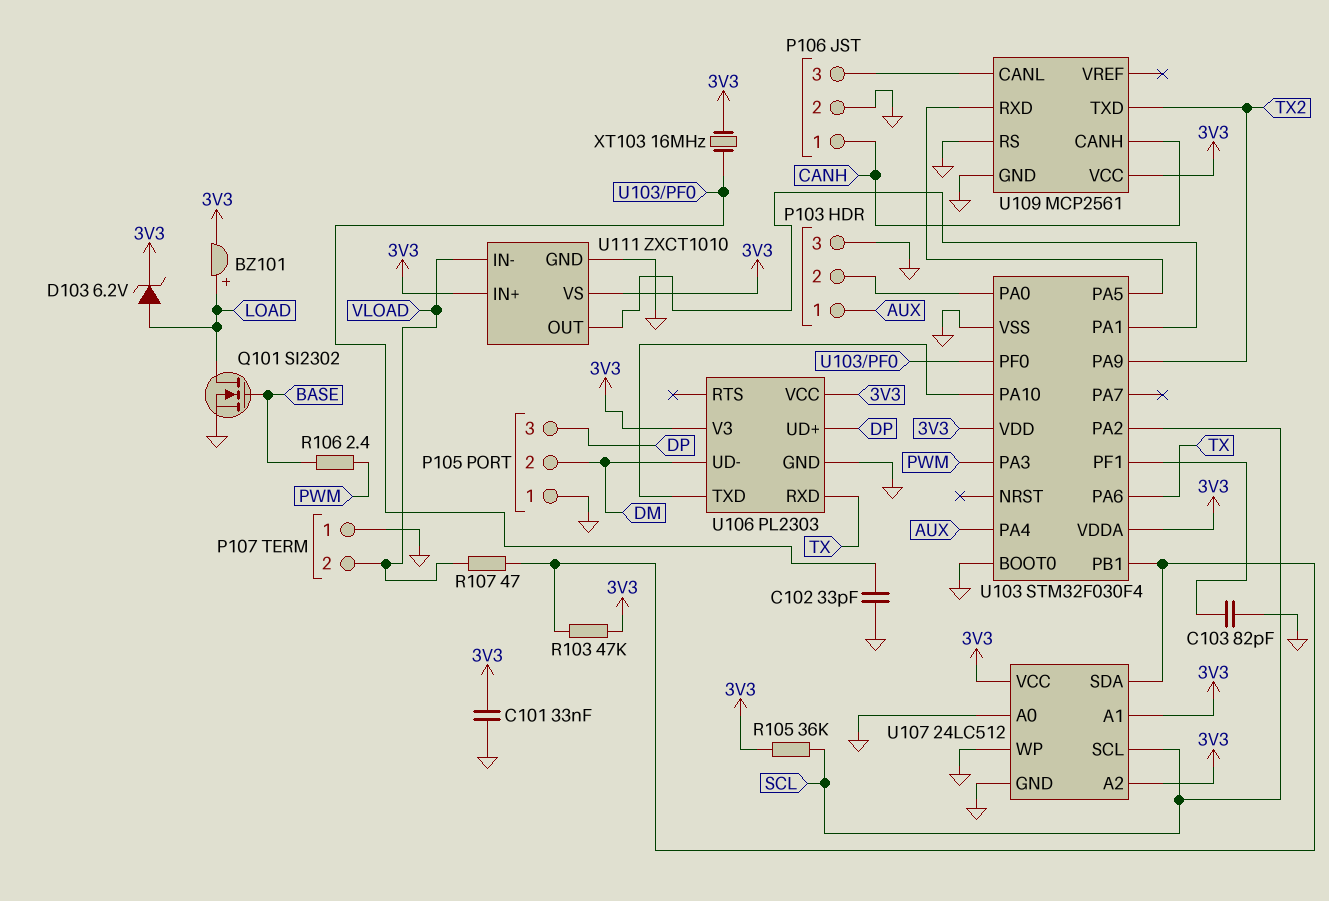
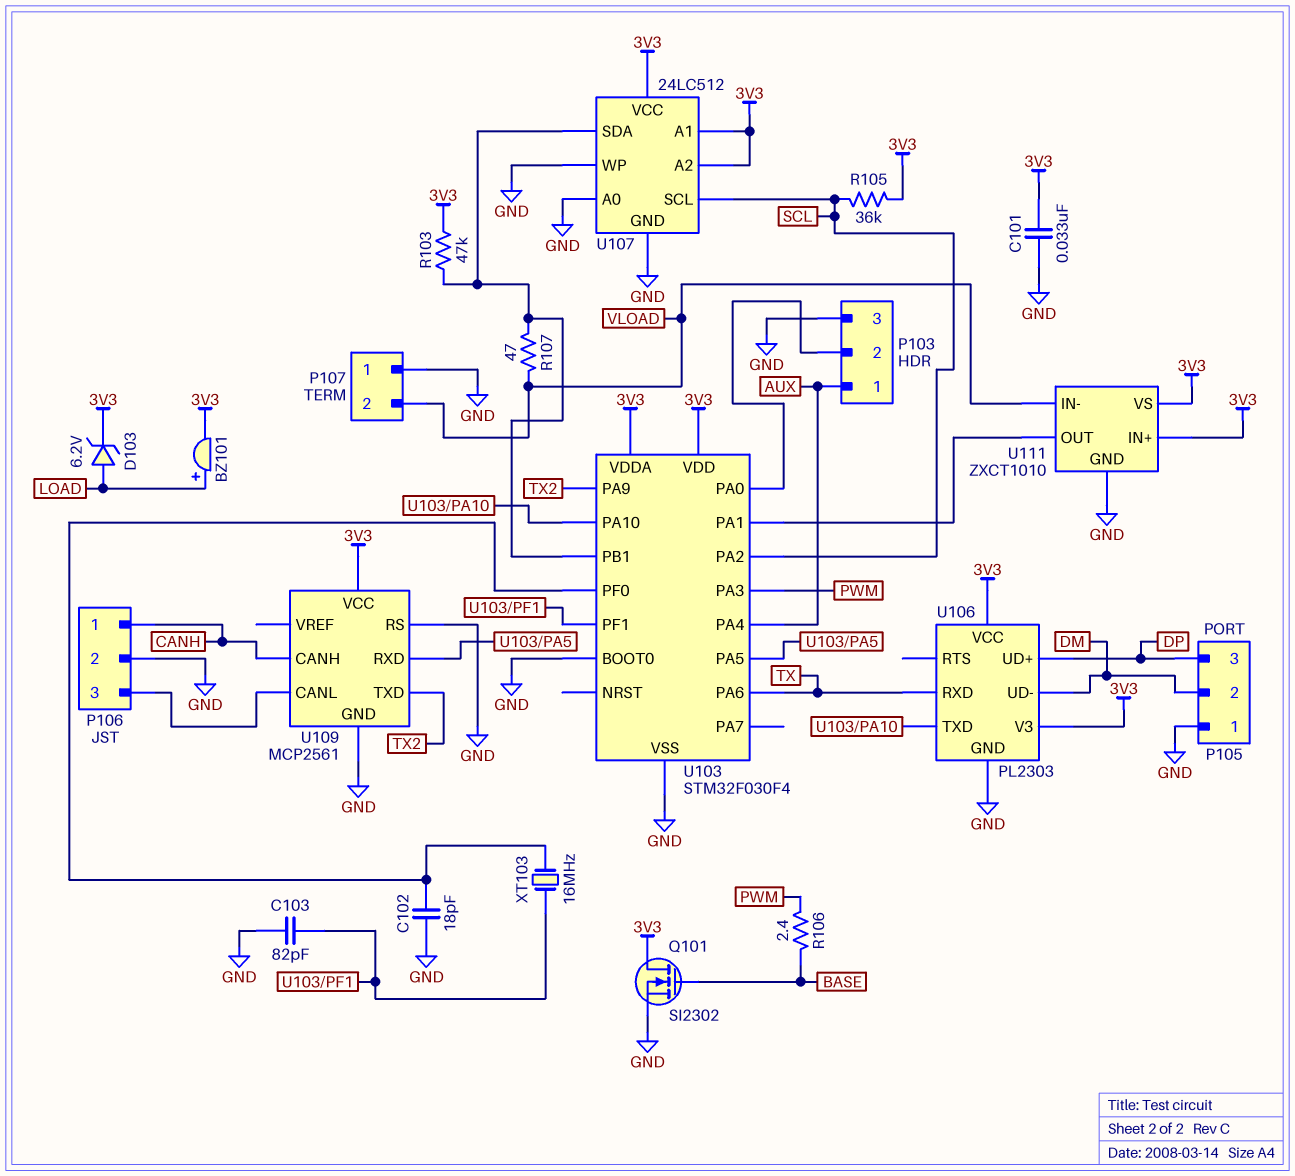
C102: 33pF (GND, U103/PF0) -> 18pF (GND, U103/PF0)
Q101: NMOS SI2302 (G BASE, D LOAD, S GND) -> NMOS SI2302 (G BASE, D 3V3, S GND)
XT103: 16MHz (3V3, U103/PF0) -> 16MHz (U103/PF0, U103/PF1)

